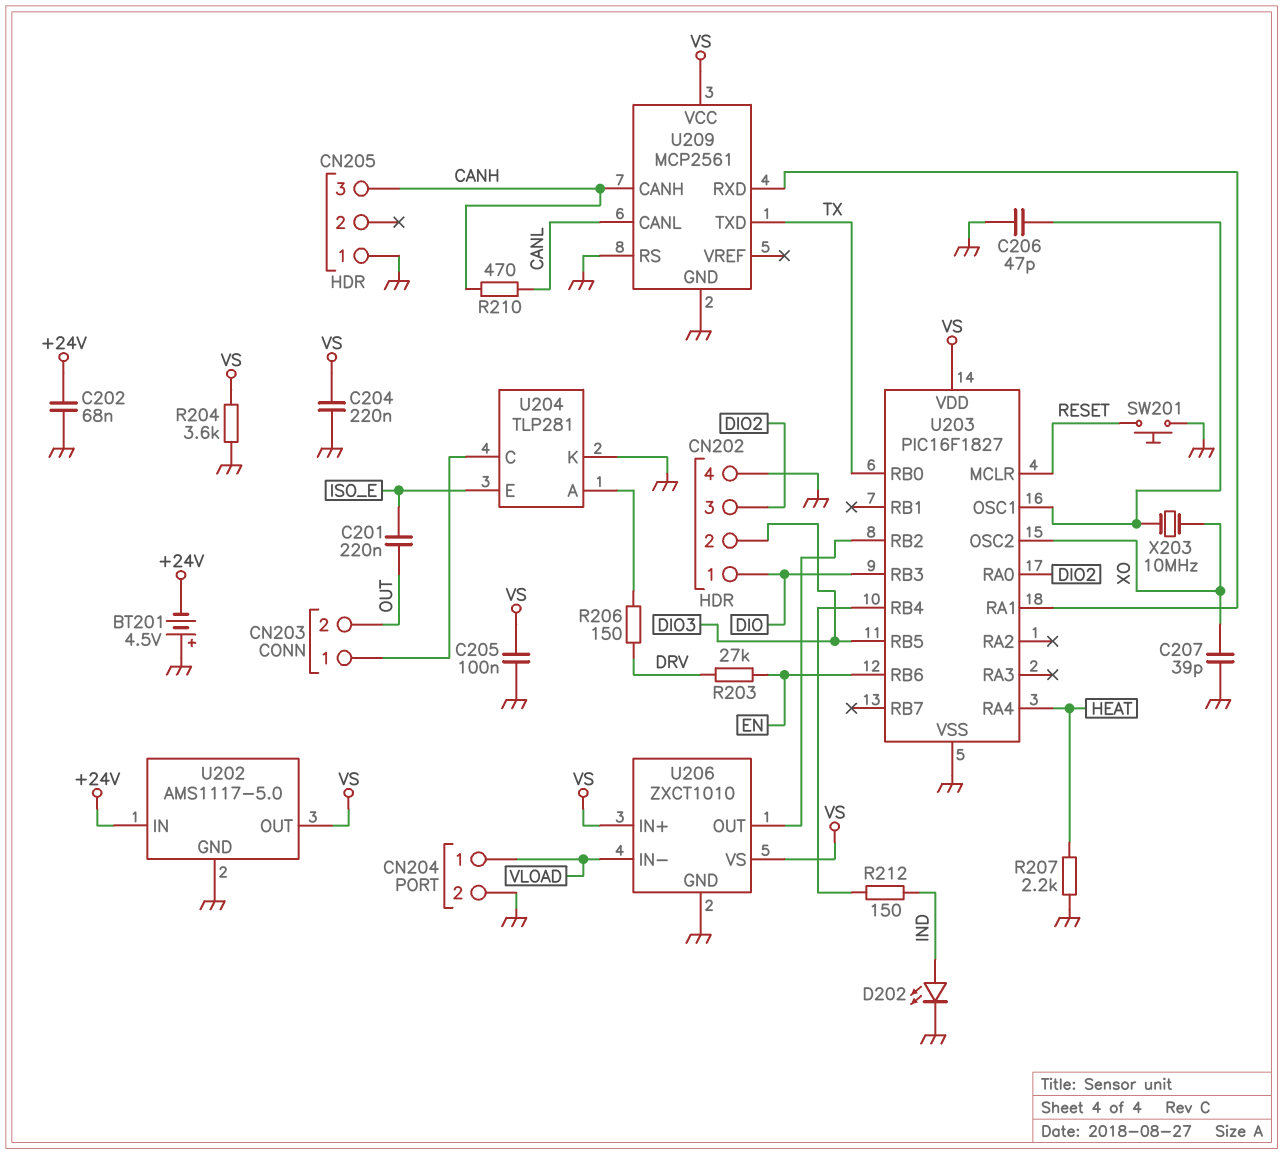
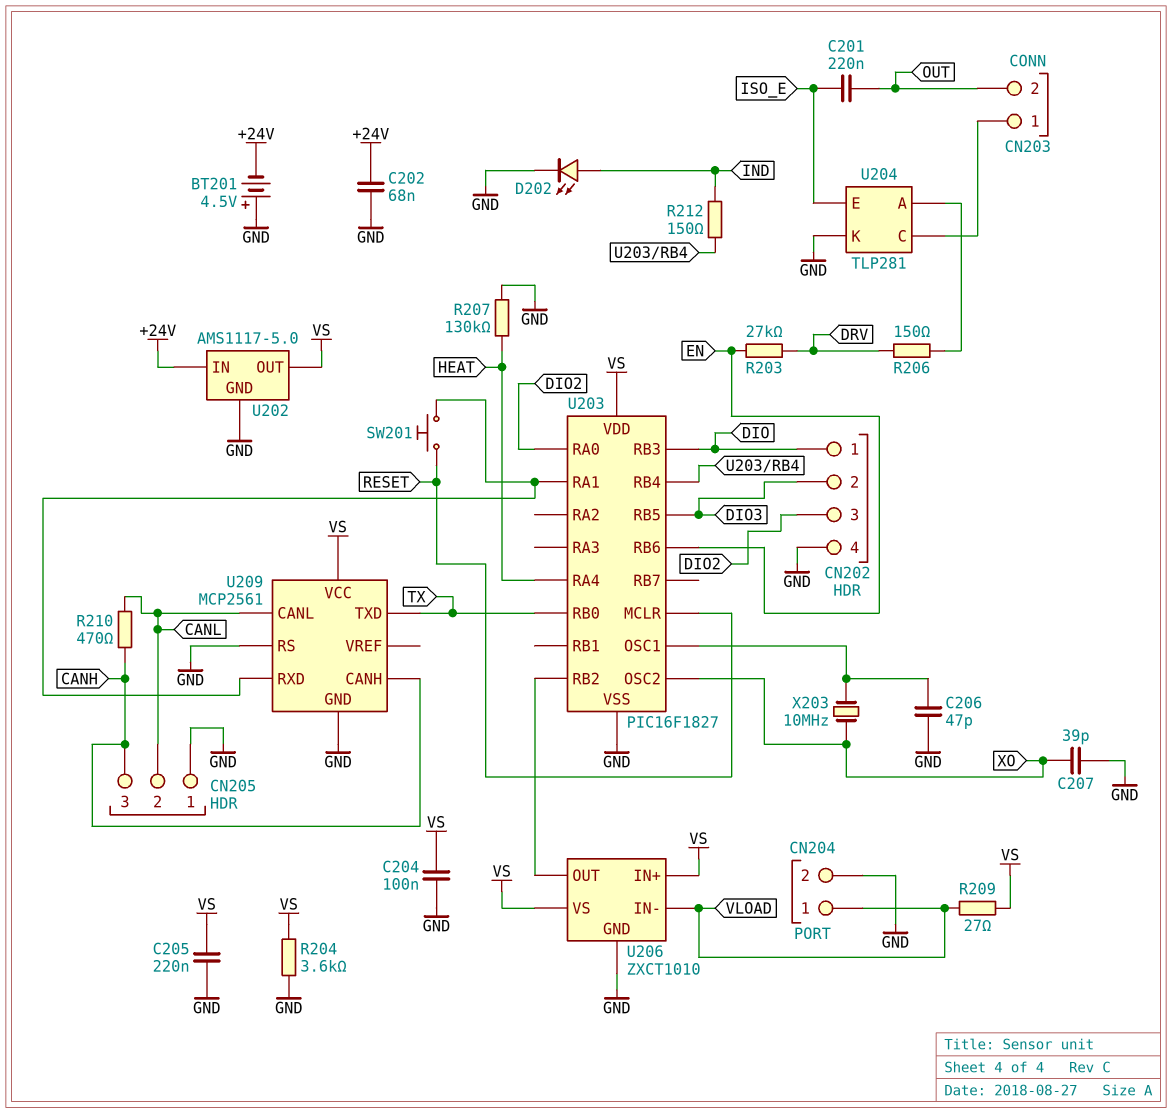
C204: 220nF (GND, VS) -> 100nF (GND, VS)
C205: 100nF (GND, VS) -> 220nF (GND, VS)
CN205 pin 2: none -> CANL
R207: 2.2k (GND, HEAT) -> 130k (GND, HEAT)
R209: none -> 27 (VLOAD, VS)
SW201: button (GND, RESET) -> button (RESET, U203/RA1)

